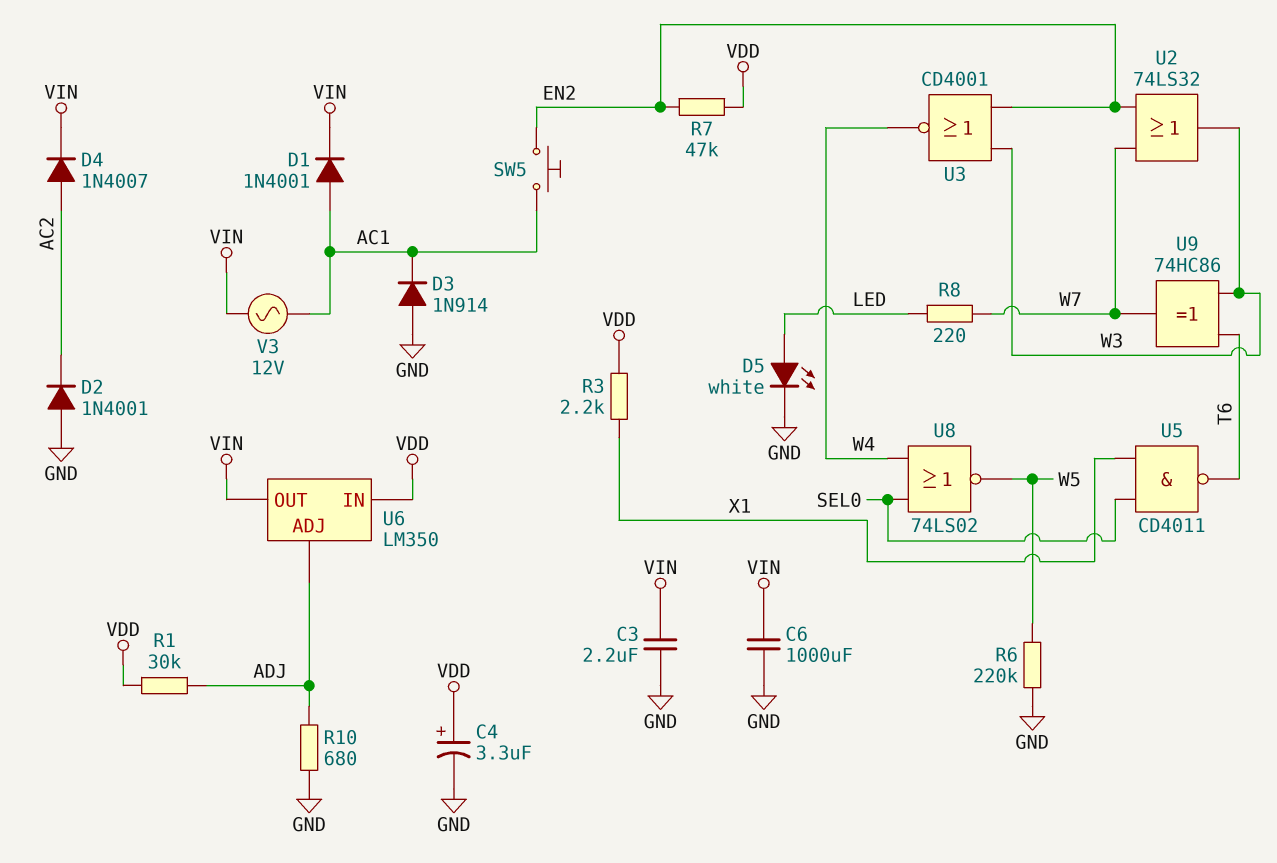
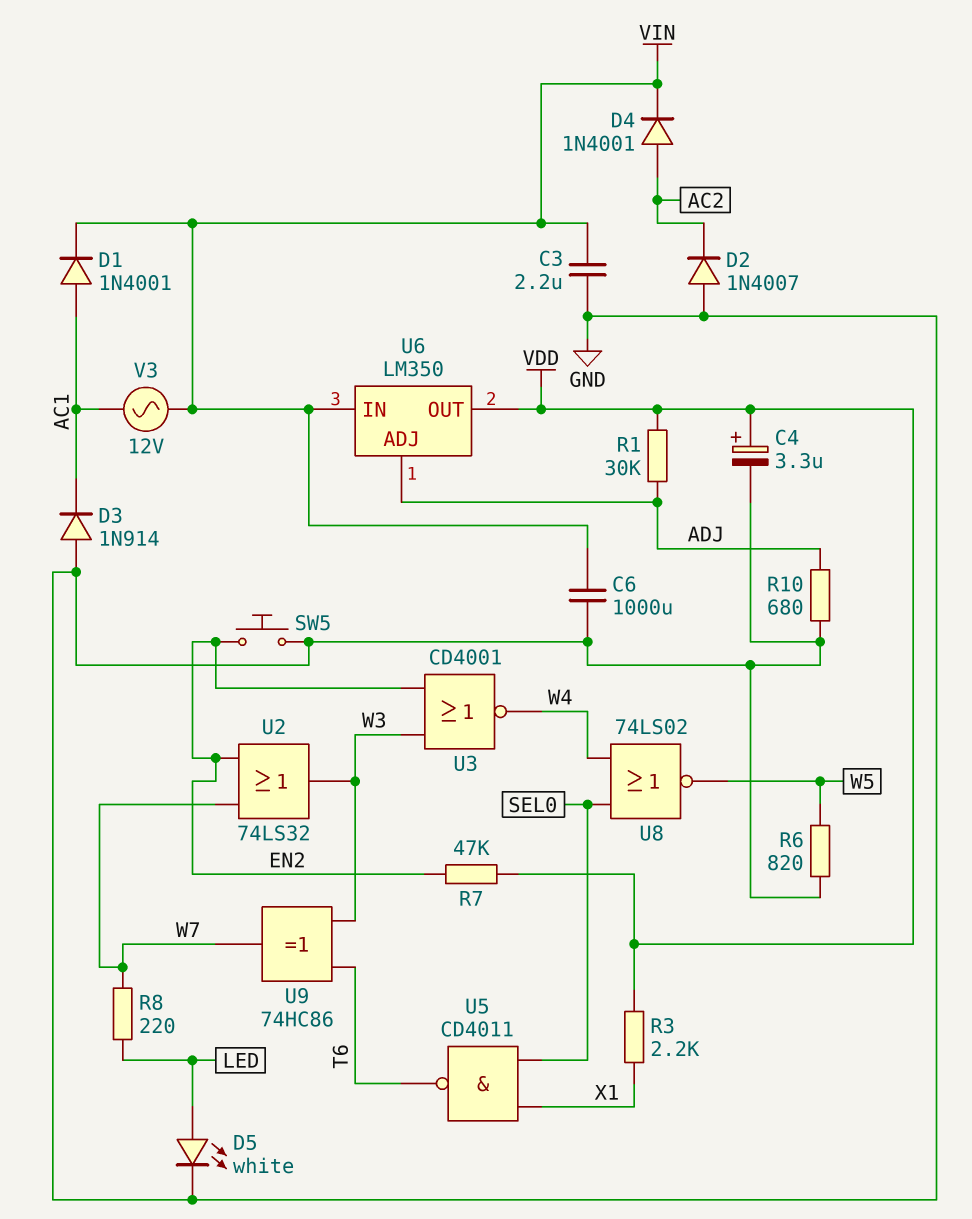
D2: diode 1N4001 (A GND, K AC2) -> diode 1N4007 (A GND, K AC2)
D4: diode 1N4007 (A AC2, K VIN) -> diode 1N4001 (A AC2, K VIN)
R6: 220k (GND, W5) -> 820 (GND, W5)
SW5: button (AC1, EN2) -> button (EN2, GND)
U6 pin IN: VDD -> VIN
U6 pin OUT: VIN -> VDD

